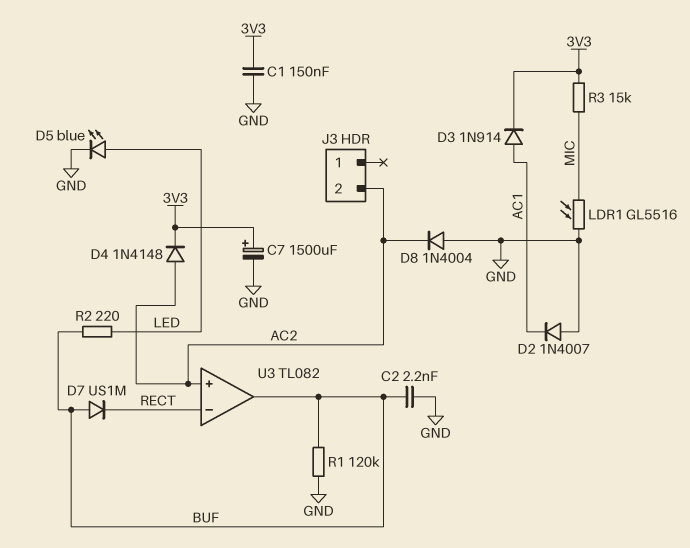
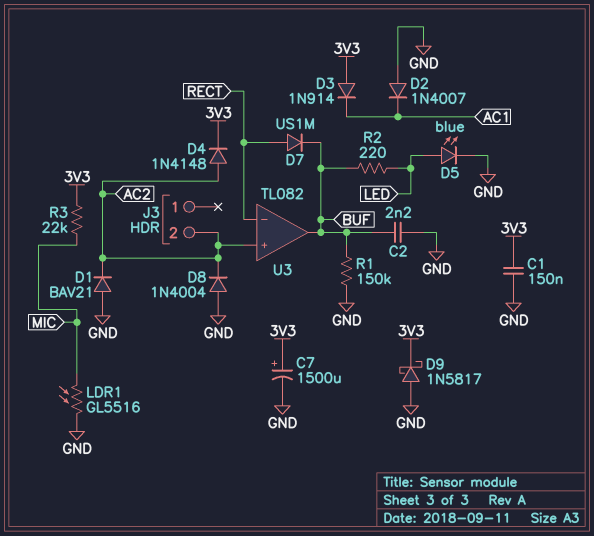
D1: none -> diode BAV21 (A GND, K AC2)
D3: diode 1N914 (A AC1, K 3V3) -> diode 1N914 (A 3V3, K AC1)
D7: diode US1M (A BUF, K RECT) -> diode US1M (A RECT, K BUF)
D9: none -> schottky 1N5817 (A GND, K 3V3)
R1: 120k (BUF, GND) -> 150k (BUF, GND)
R3: 15k (3V3, MIC) -> 22k (3V3, MIC)

